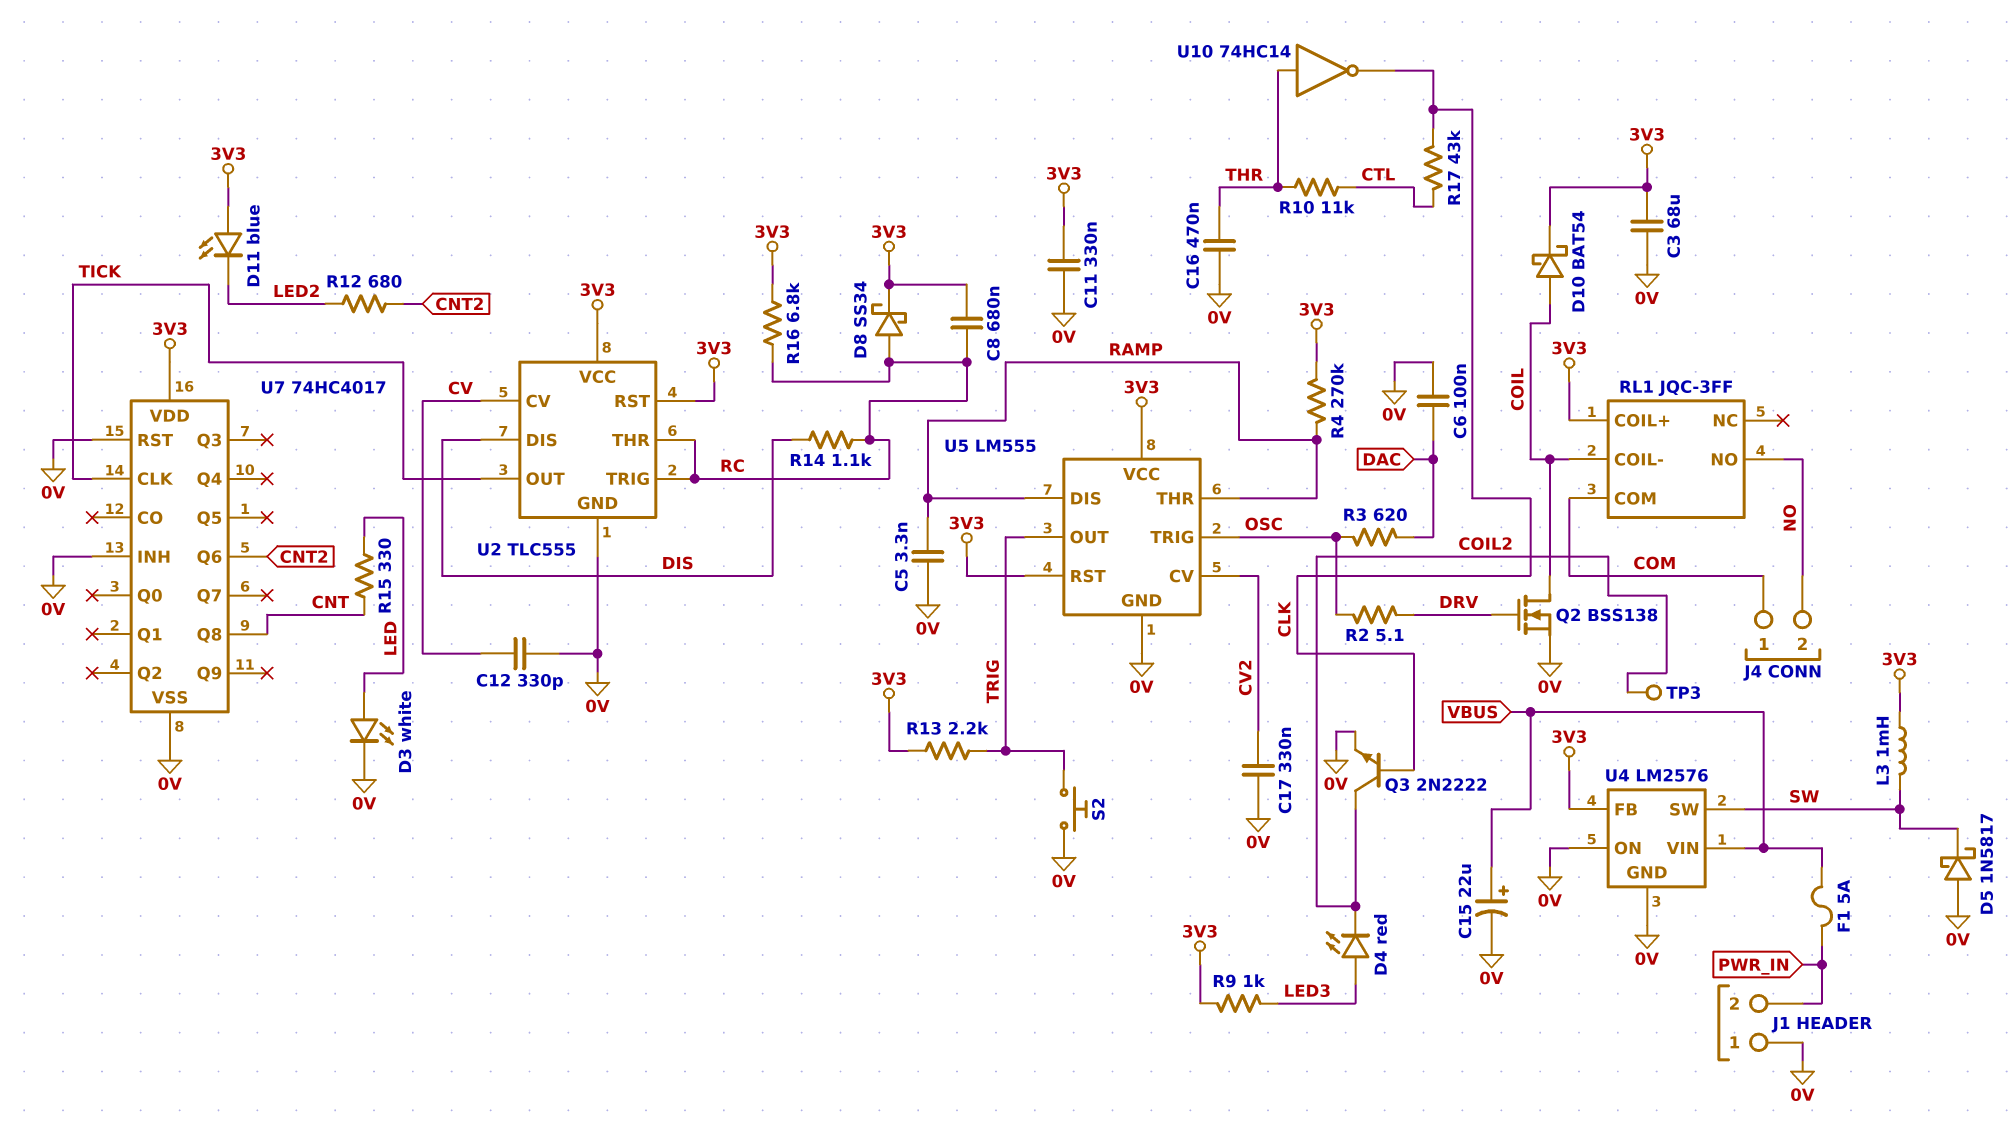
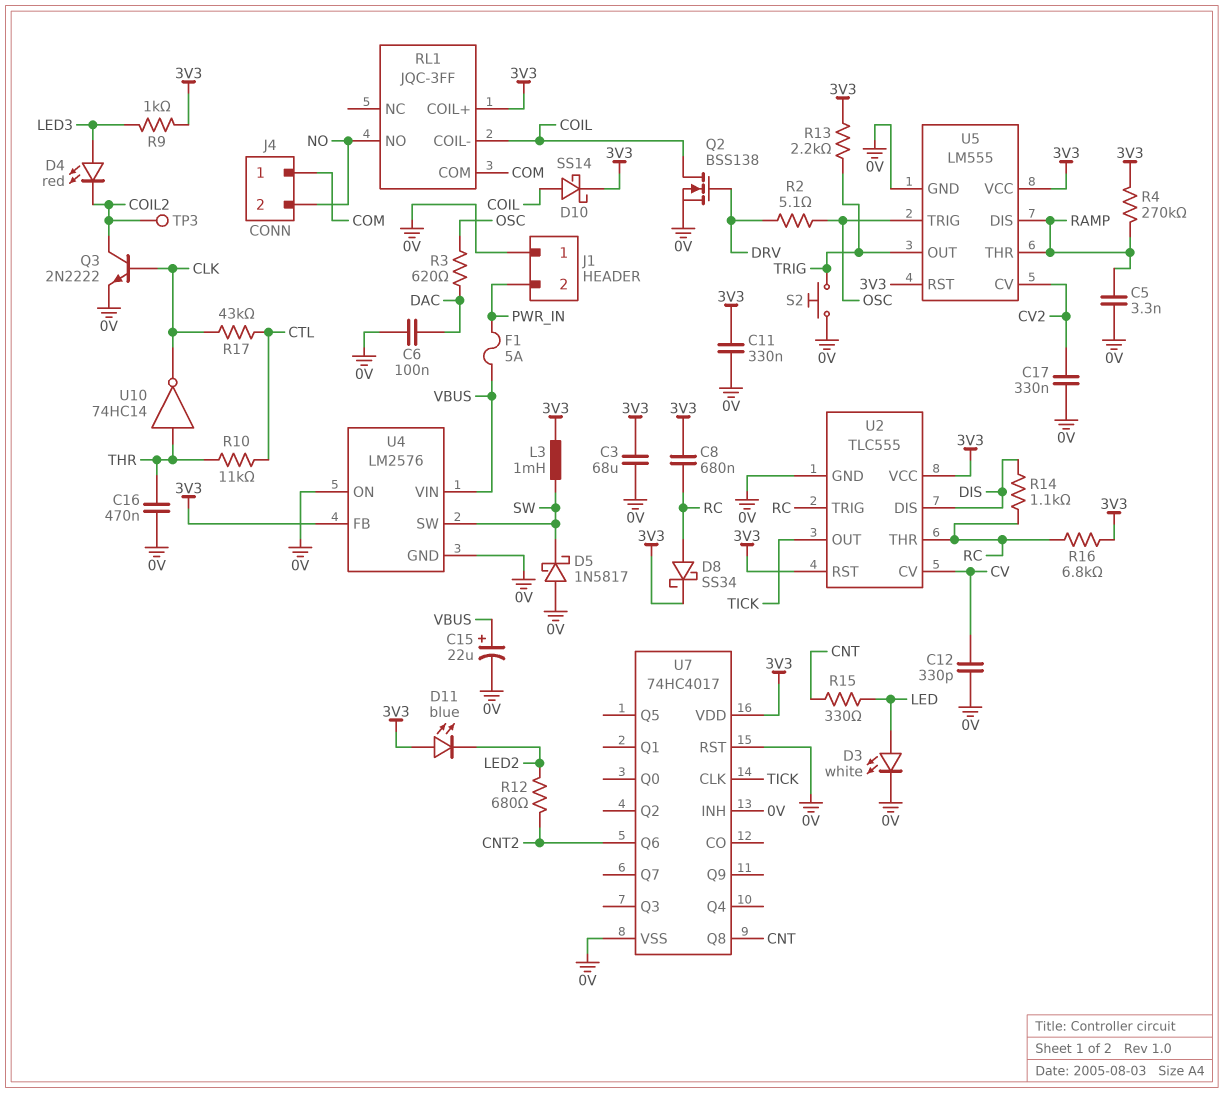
D10: schottky BAT54 (A COIL, K 3V3) -> schottky SS14 (A COIL, K 3V3)

